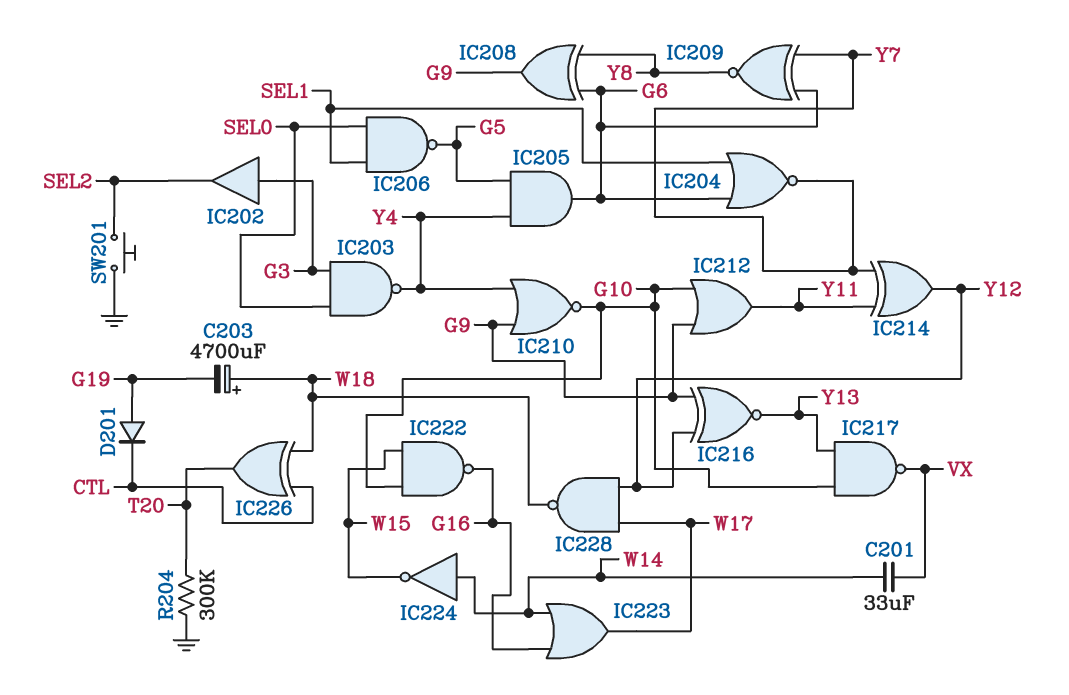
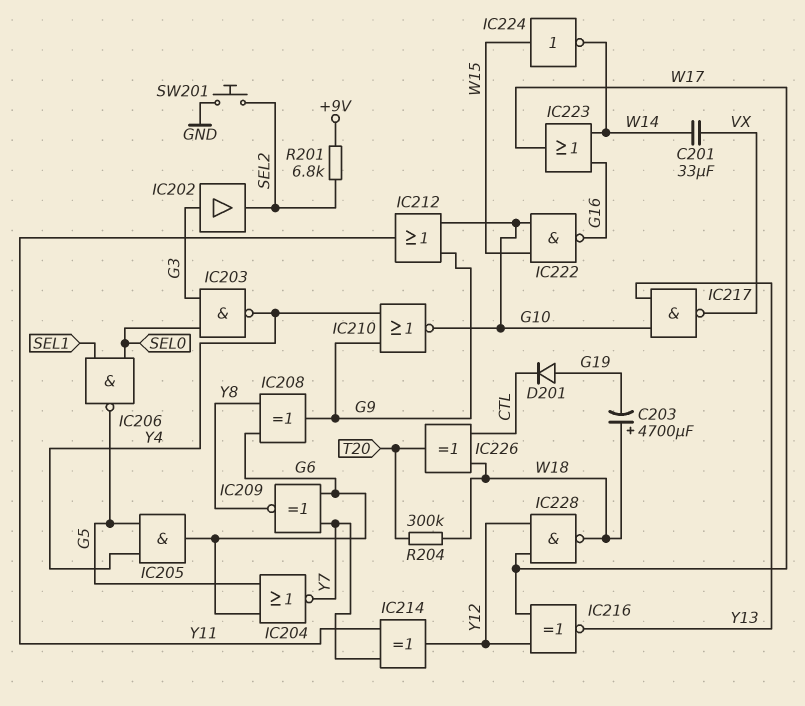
IC204: NOR (in G6, in SEL1, out Y7) -> NOR (in G5, in G6, out Y7)
IC216: XNOR (in G9, in Y12, out Y13) -> XNOR (in W17, in Y12, out Y13)
IC224: NOT (in W14, out W15) -> NOT (in W15, out W14)
R201: none -> 6.8k (+9V, SEL2)
R204: 300k (GND, T20) -> 300k (T20, W18)

